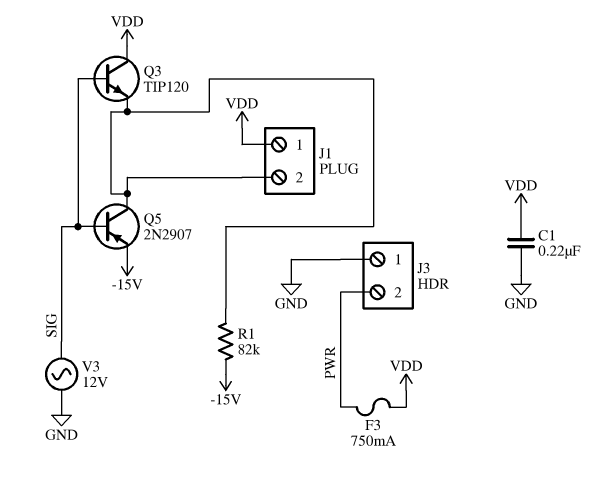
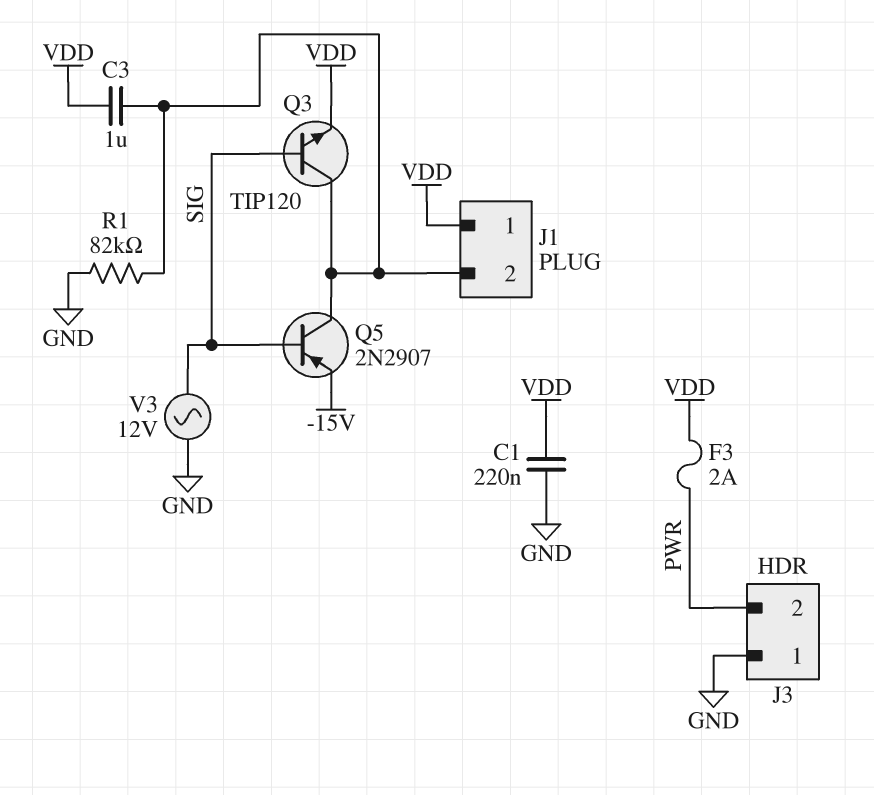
C3: none -> 1uF (J1/2, VDD)
F3: 750mA (PWR, VDD) -> 2A (PWR, VDD)
Q3: NPN TIP120 (B SIG, C VDD, E J1/2) -> NPN TIP120 (B SIG, C J1/2, E VDD)
R1: 82k (-15V, J1/2) -> 82k (GND, J1/2)

